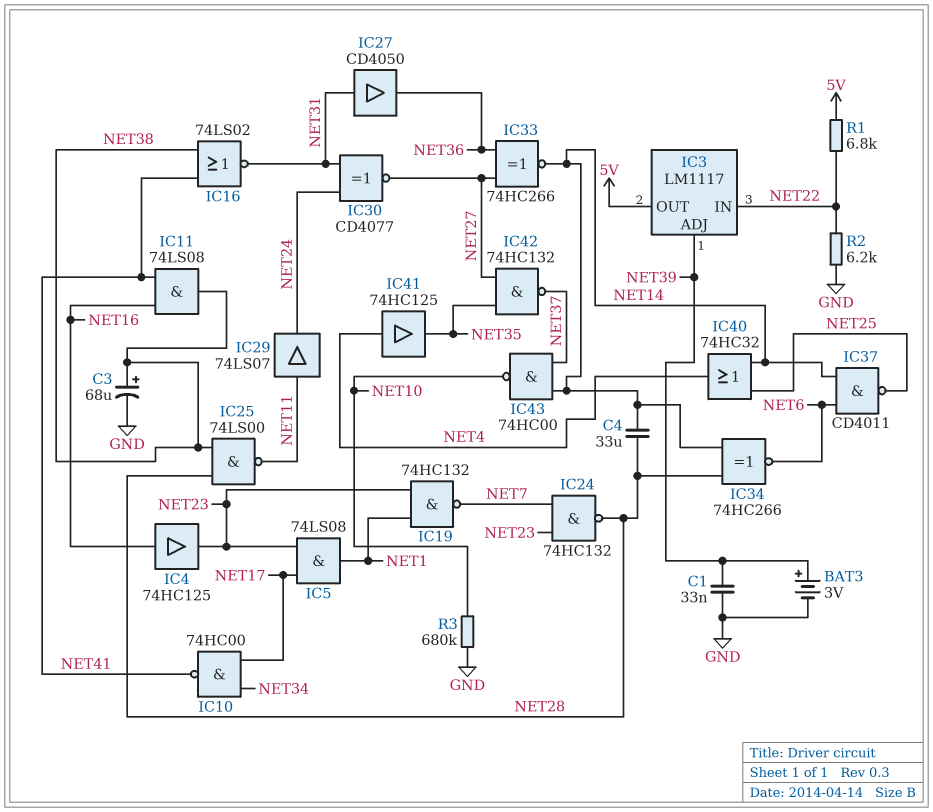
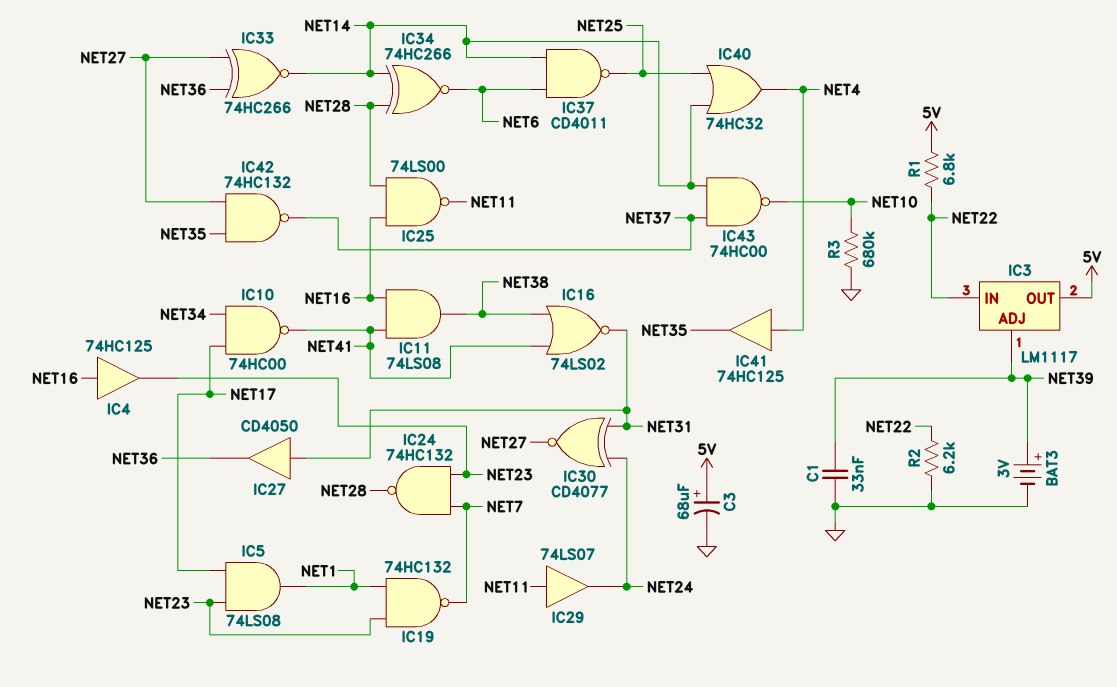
C3: 68uF (plus NET38, minus GND) -> 68uF (plus 5V, minus GND)
C4: 33uF (NET14, NET28) -> none
IC25: NAND 74LS00 (in NET28, in NET38, out NET11) -> NAND 74LS00 (in NET16, in NET28, out NET11)

